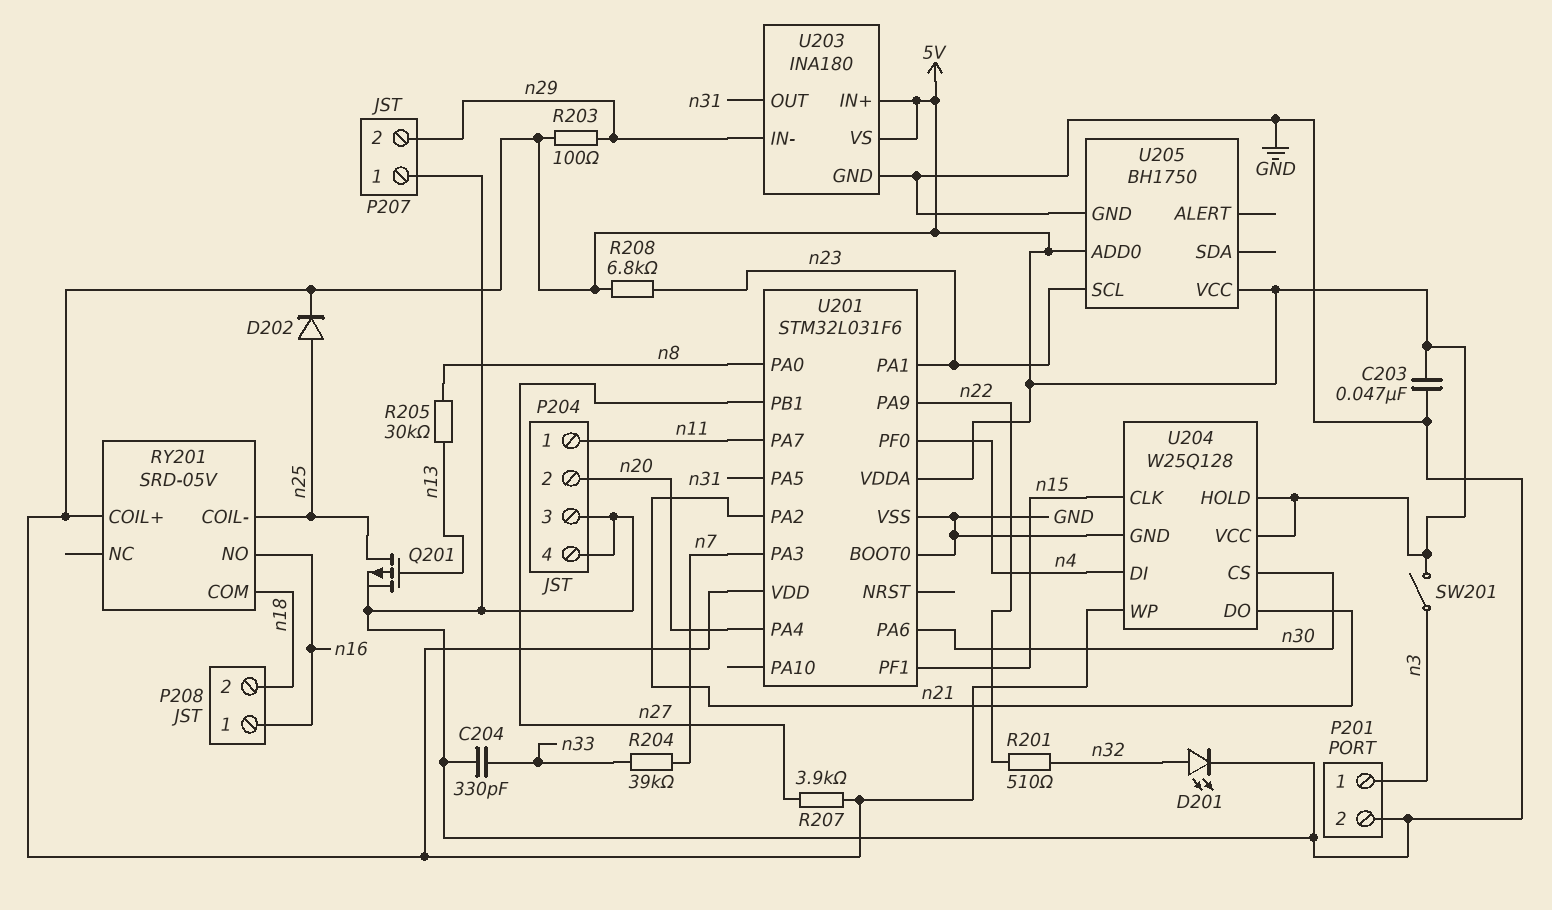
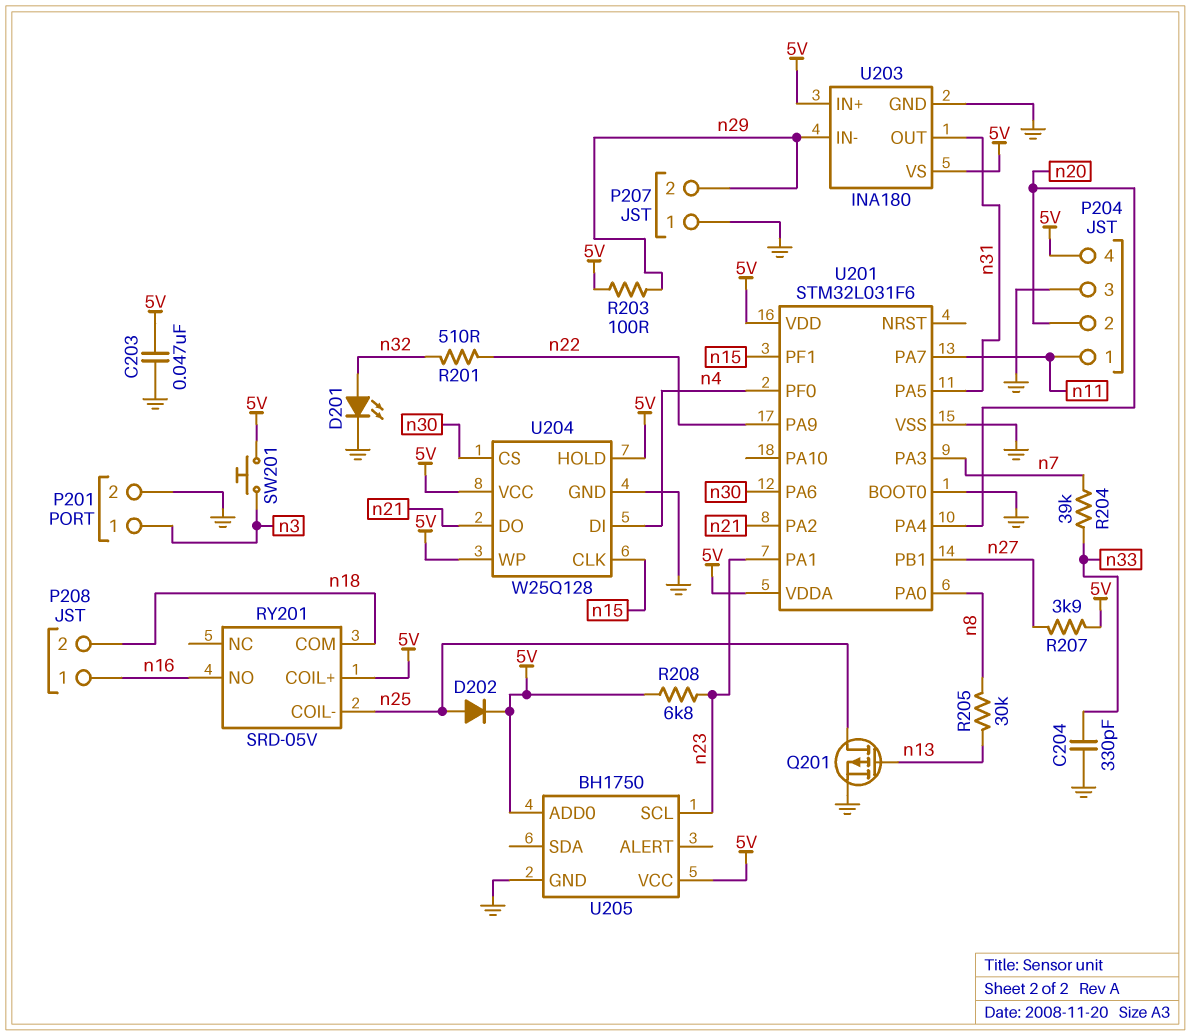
P204 pin 4: GND -> 5V
SW201: switch (5V, n3) -> button (5V, n3)

